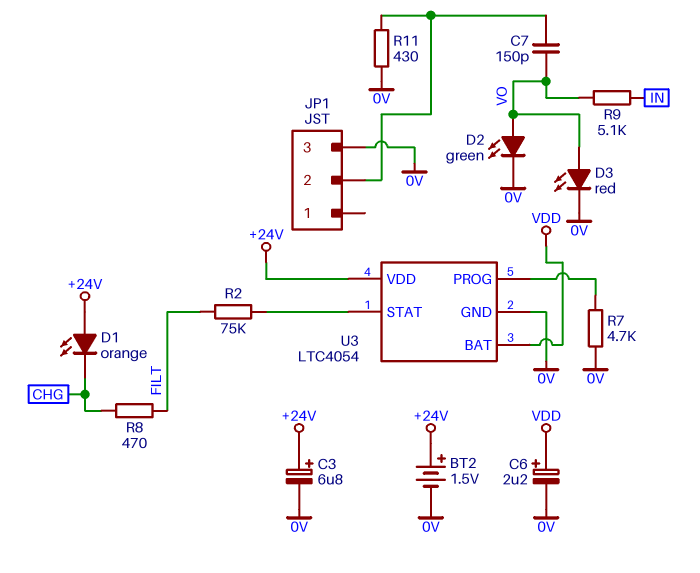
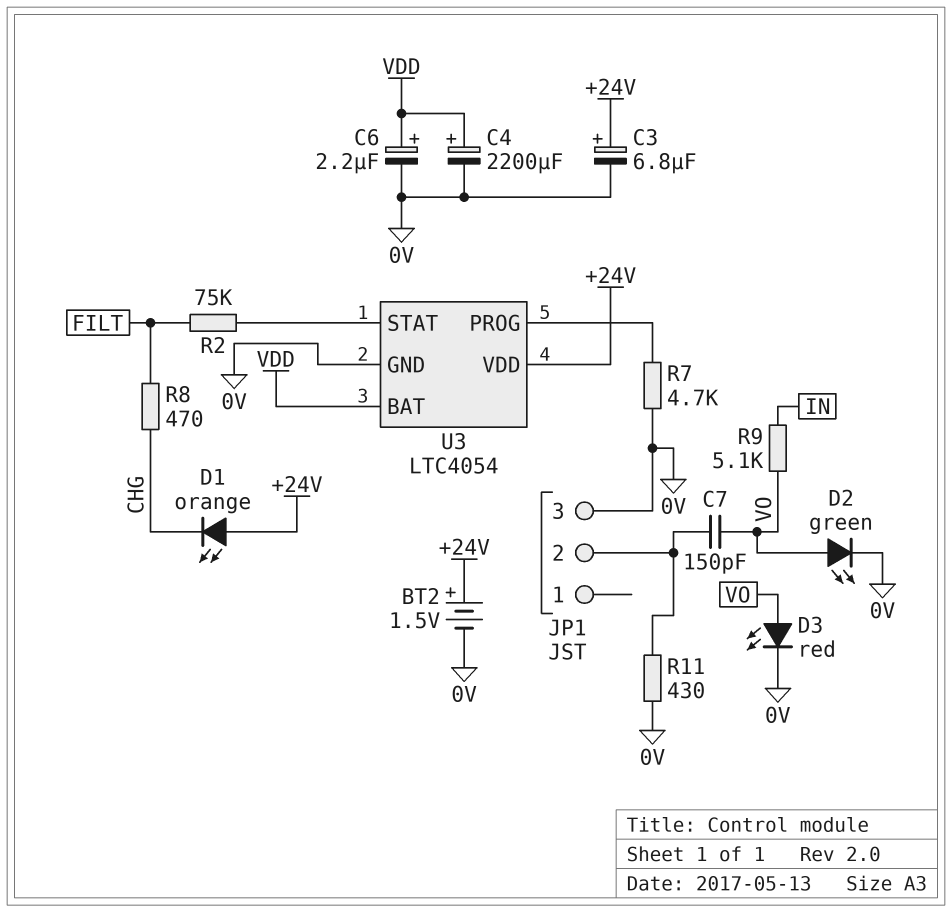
C4: none -> 2200uF (plus VDD, minus 0V)

